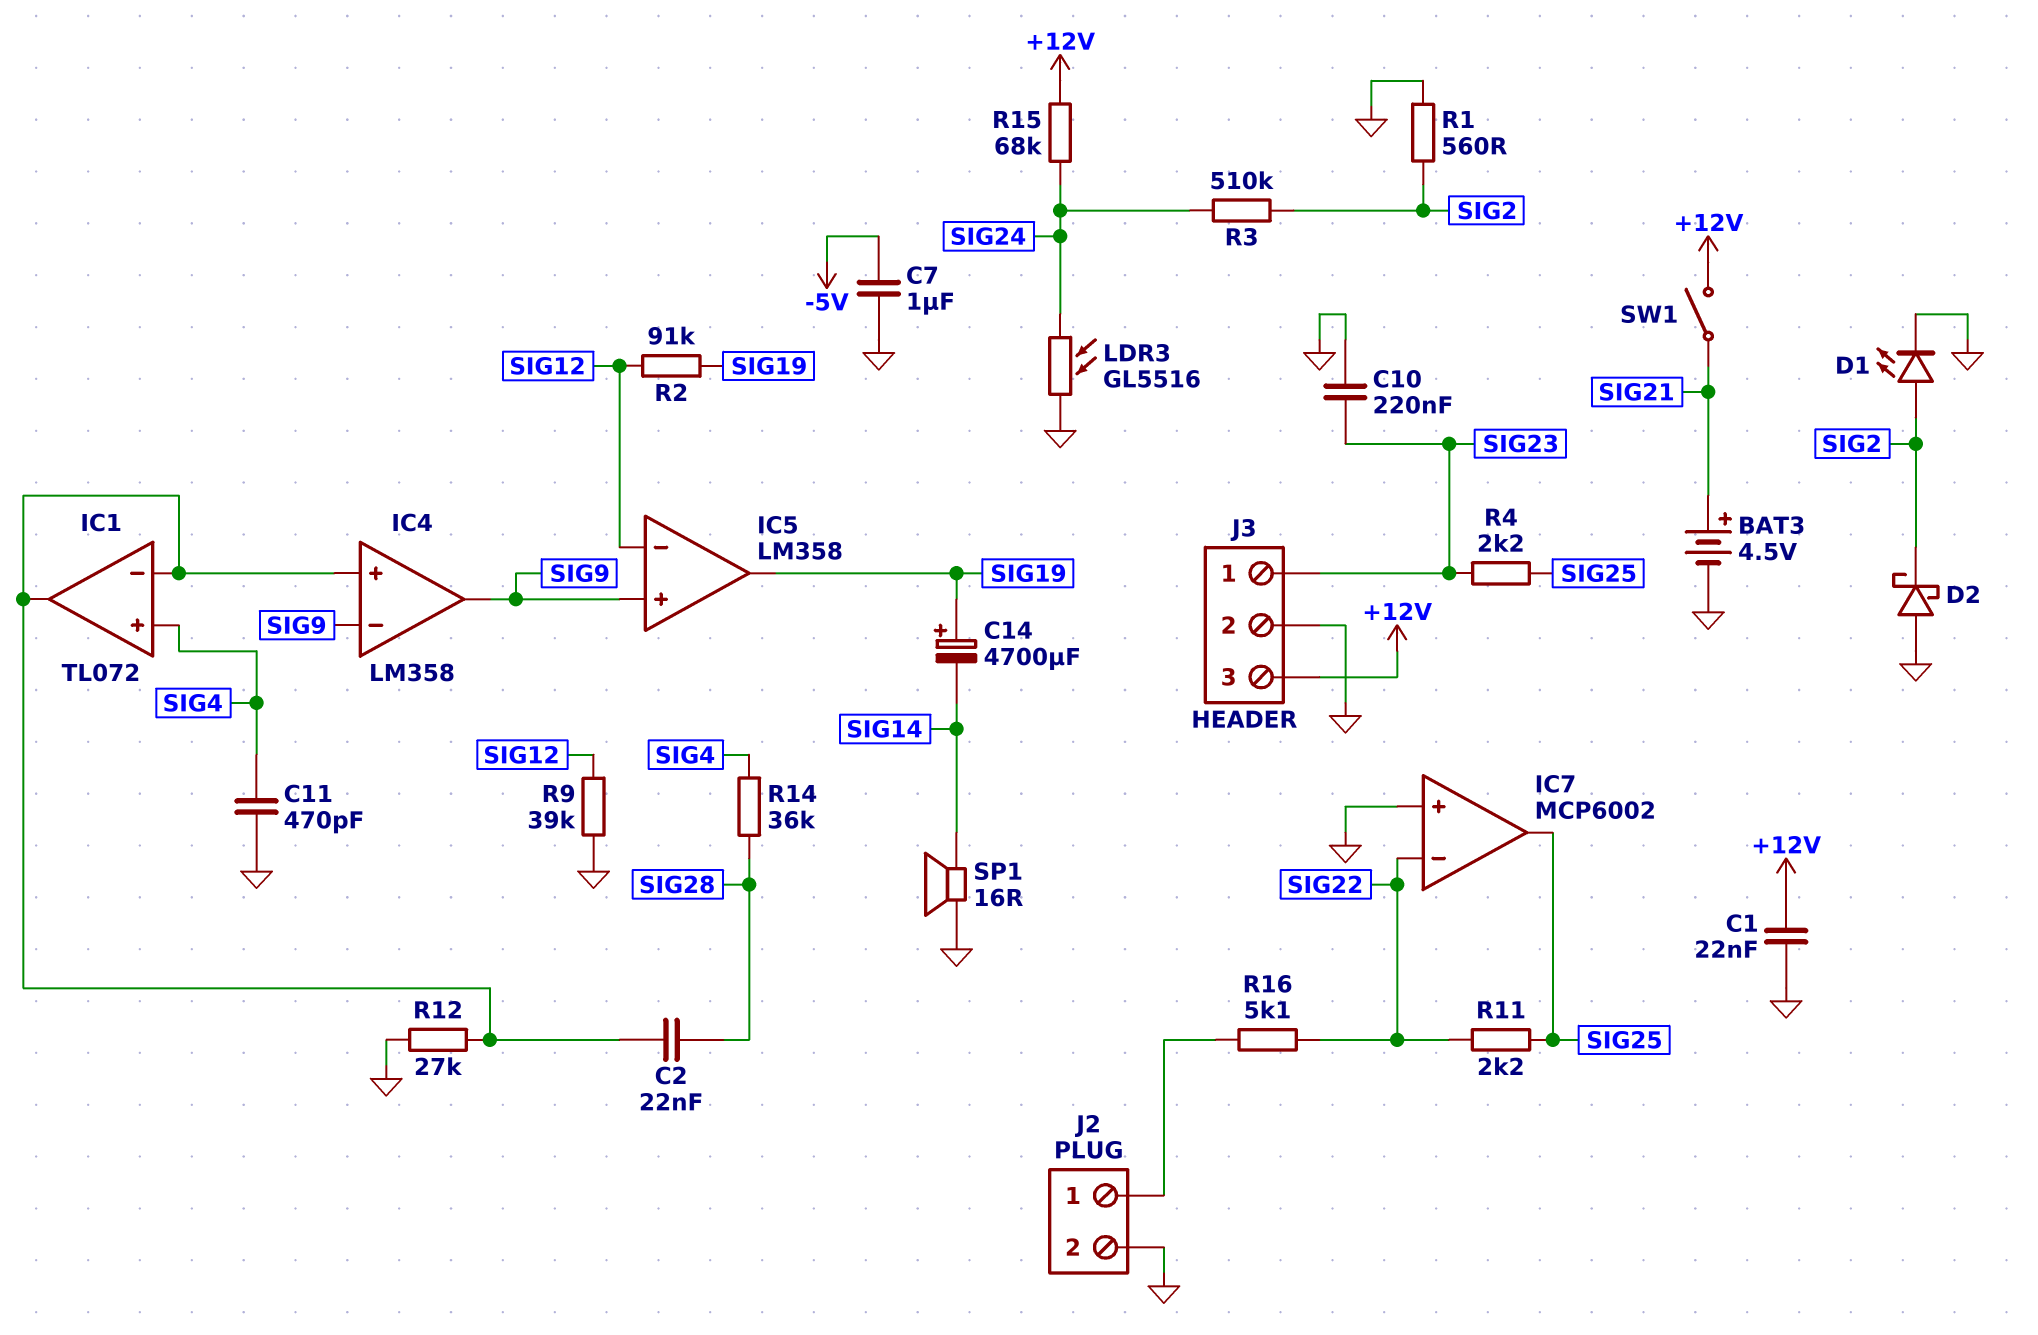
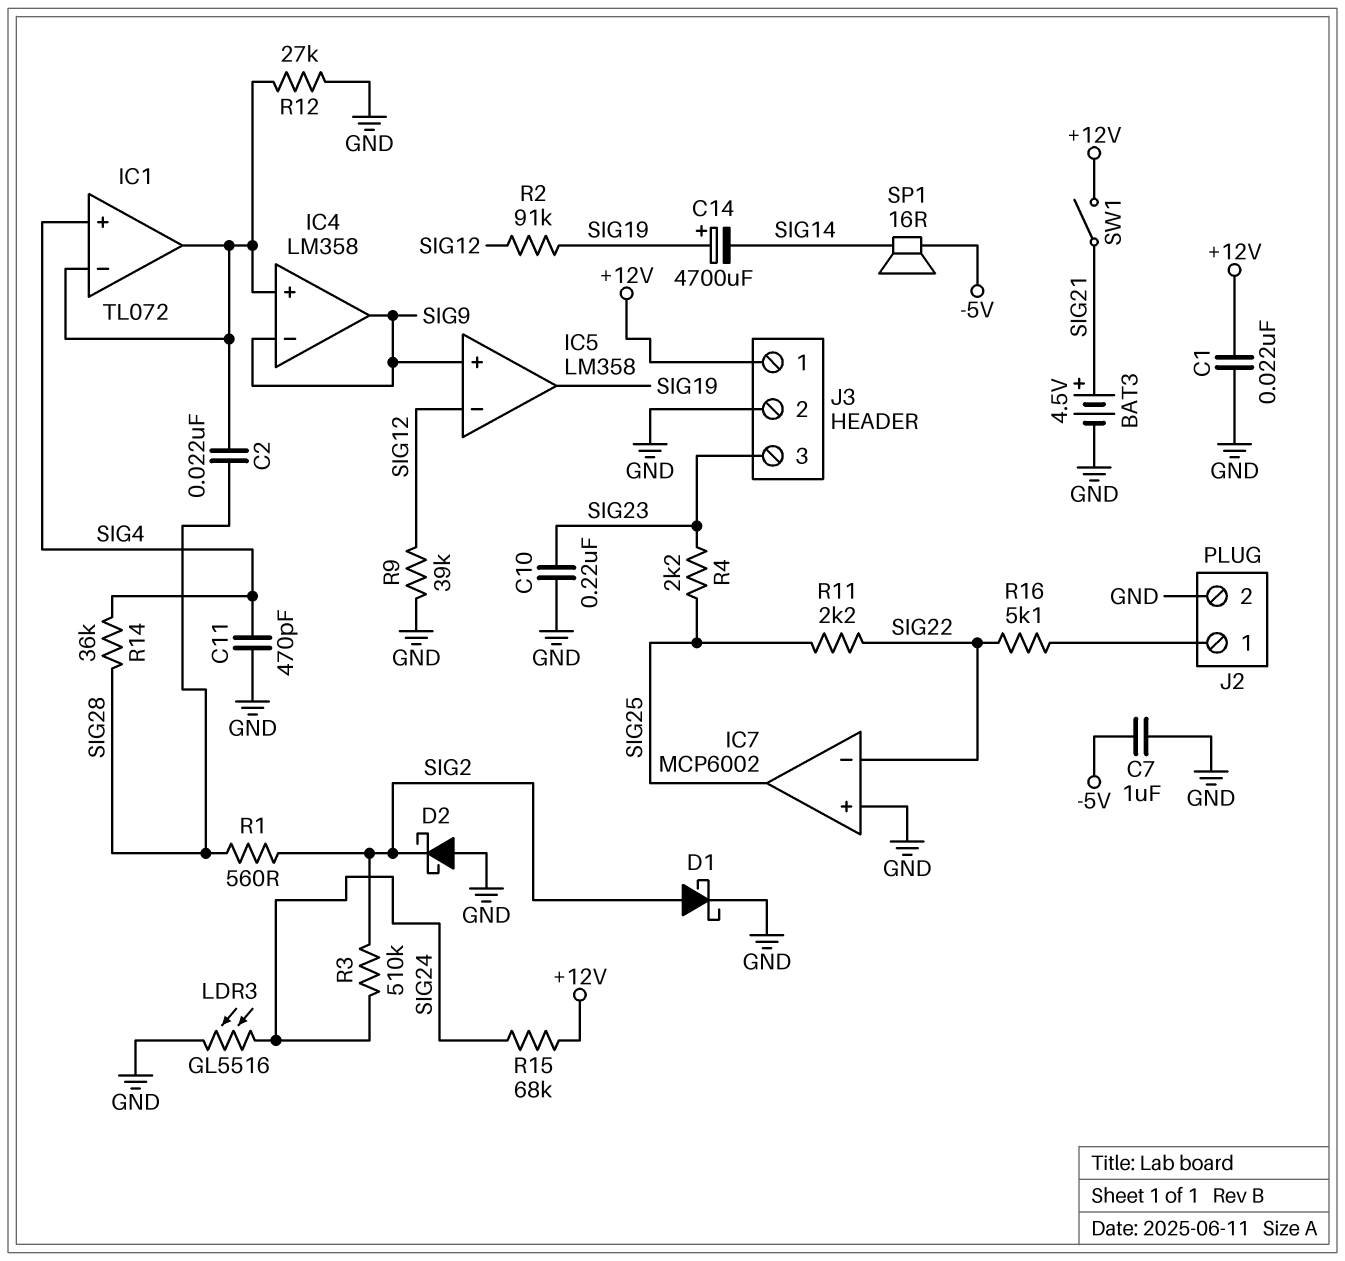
D1: LED (A SIG2, K GND) -> schottky (A SIG2, K GND)
J3 pin 1: SIG23 -> +12V
J3 pin 3: +12V -> SIG23
R1: 560 (GND, SIG2) -> 560 (SIG2, SIG28)
SP1: speaker 16R (GND, SIG14) -> speaker 16R (-5V, SIG14)

